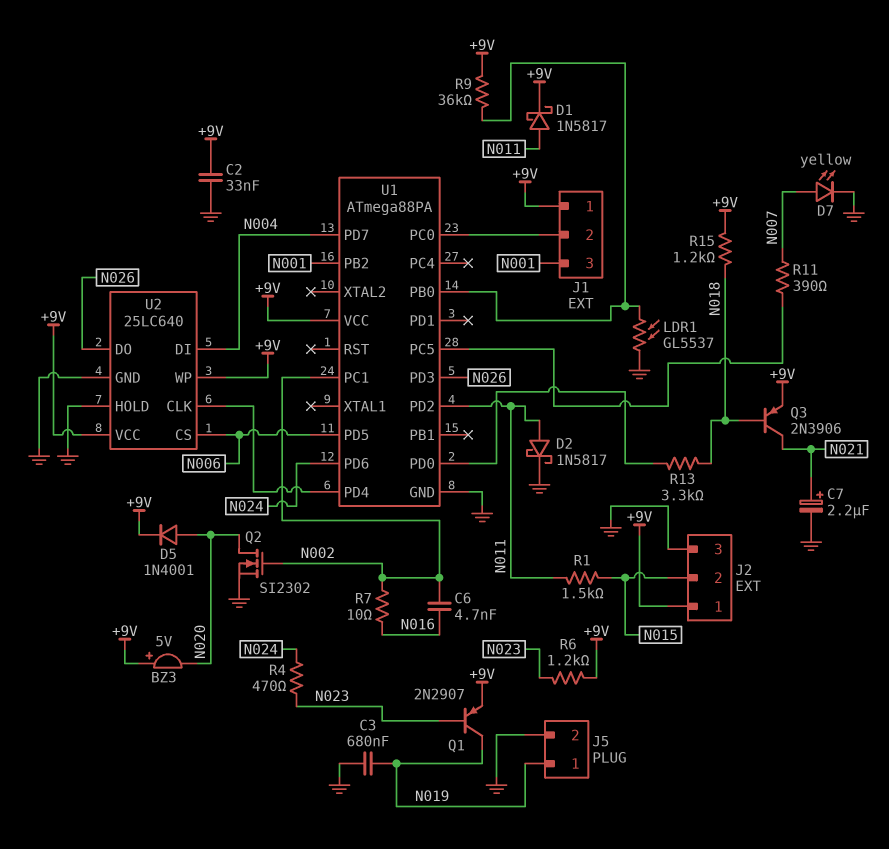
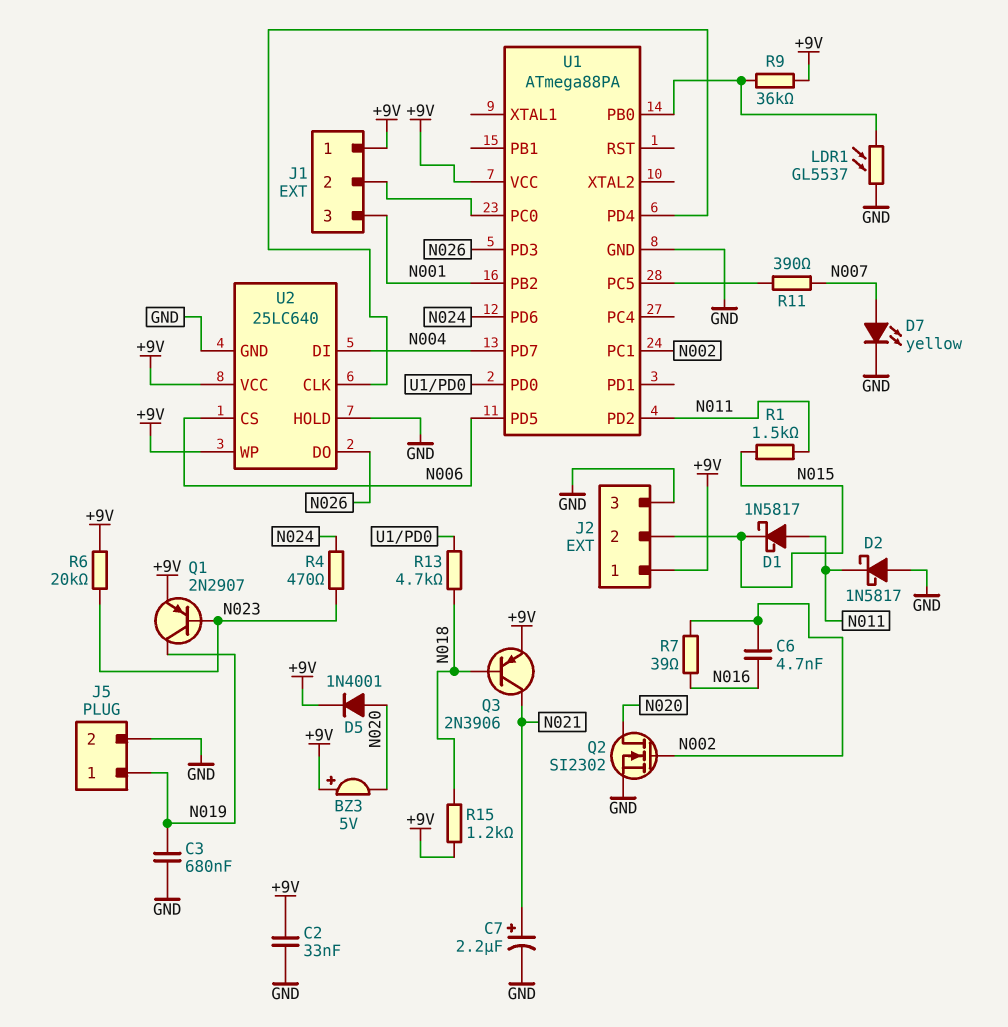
D1: schottky 1N5817 (A N011, K +9V) -> schottky 1N5817 (A N011, K N015)
D2: schottky 1N5817 (A N011, K GND) -> schottky 1N5817 (A GND, K N011)
R6: 1.2k (+9V, N023) -> 20k (+9V, N023)
R7: 10 (N002, N016) -> 39 (N002, N016)
R13: 3.3k (N018, U1/PD0) -> 4.7k (N018, U1/PD0)

